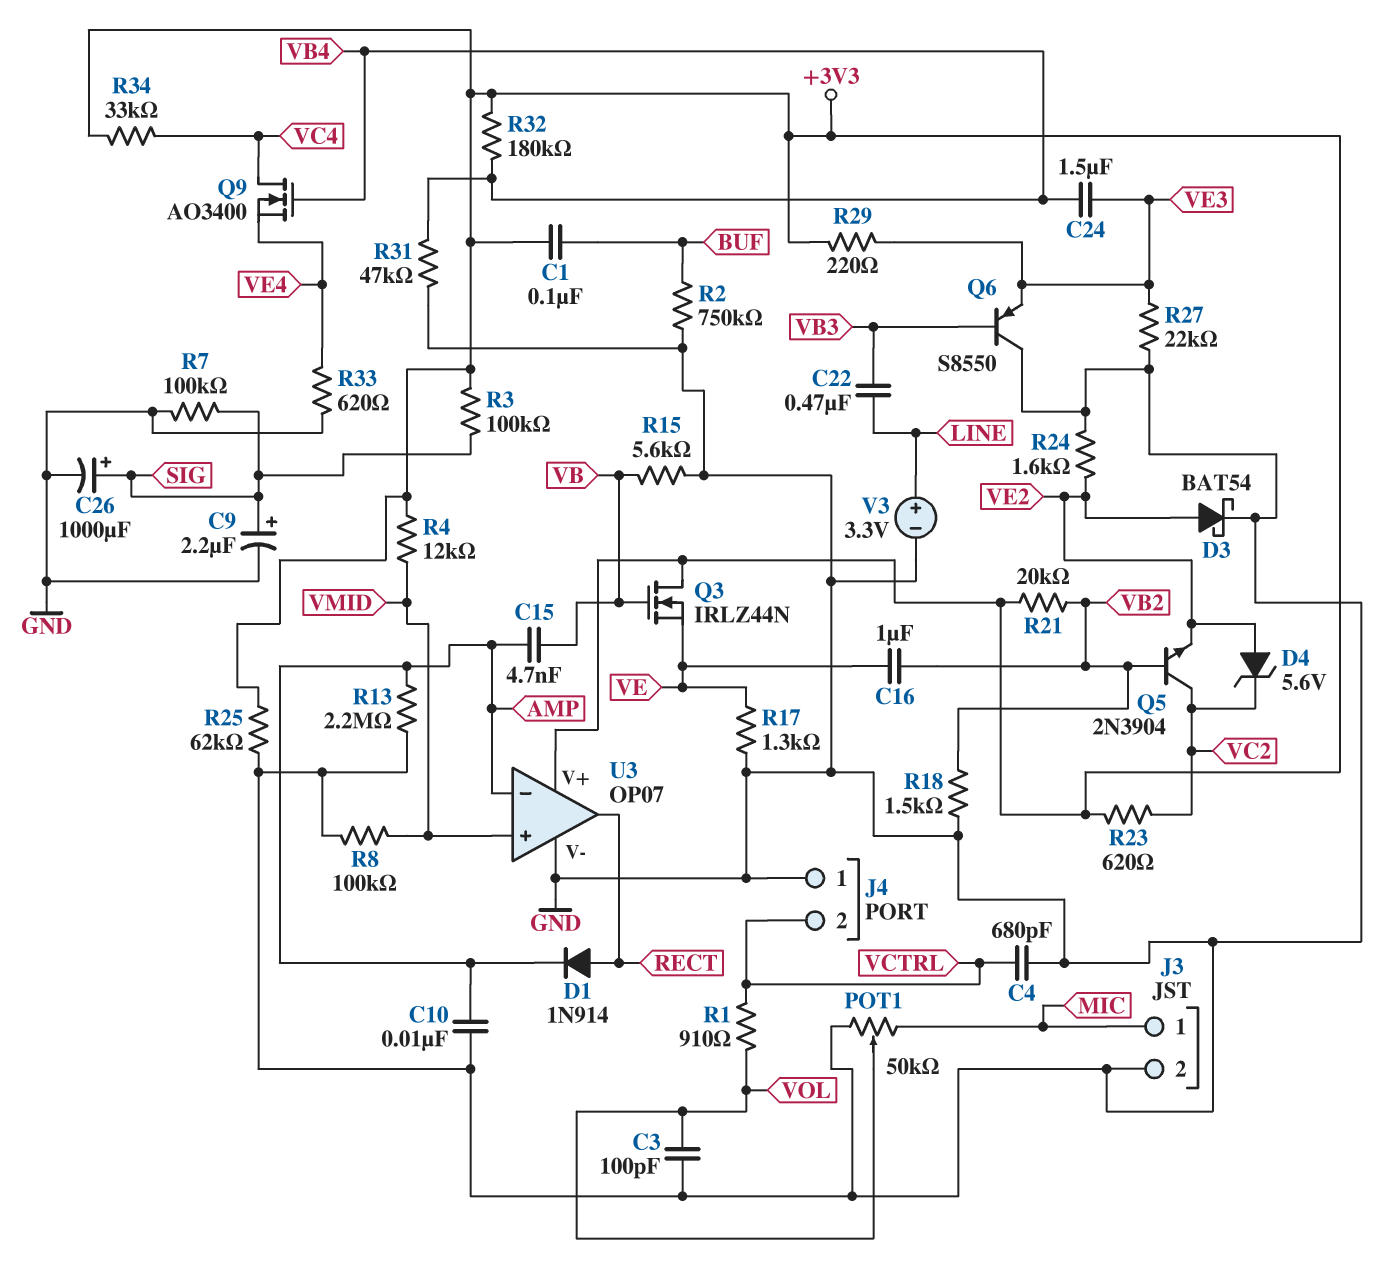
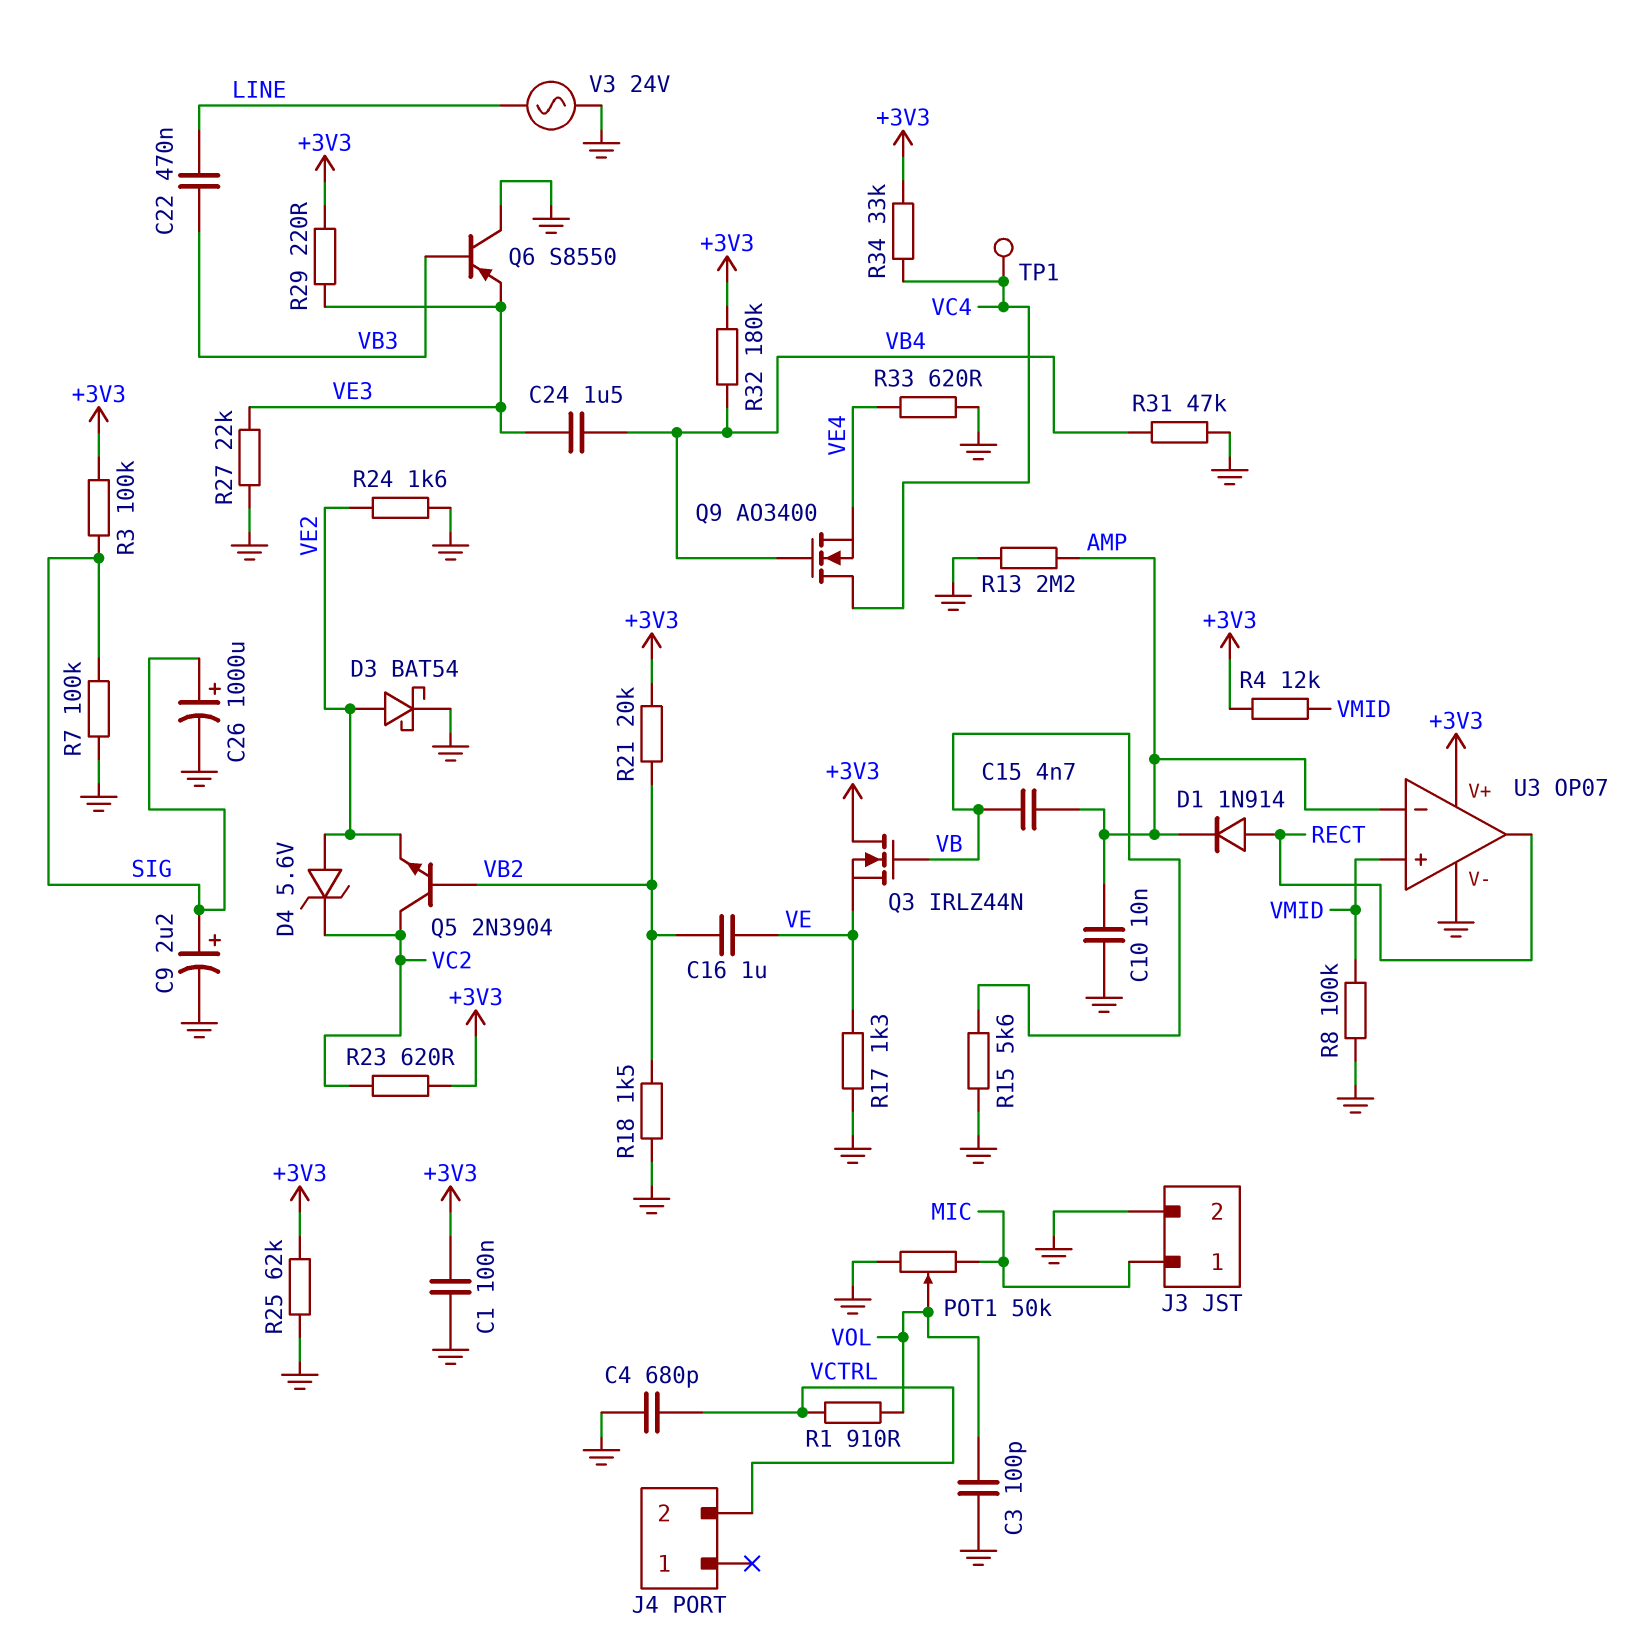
C1: 100nF (+3V3, BUF) -> 100nF (+3V3, GND)
J4 pin 1: GND -> none
R2: 750k (BUF, GND) -> none
TP1: none -> test point (VC4)
V3: 3.3V (plus LINE, minus GND) -> AC 24V (GND, LINE)

